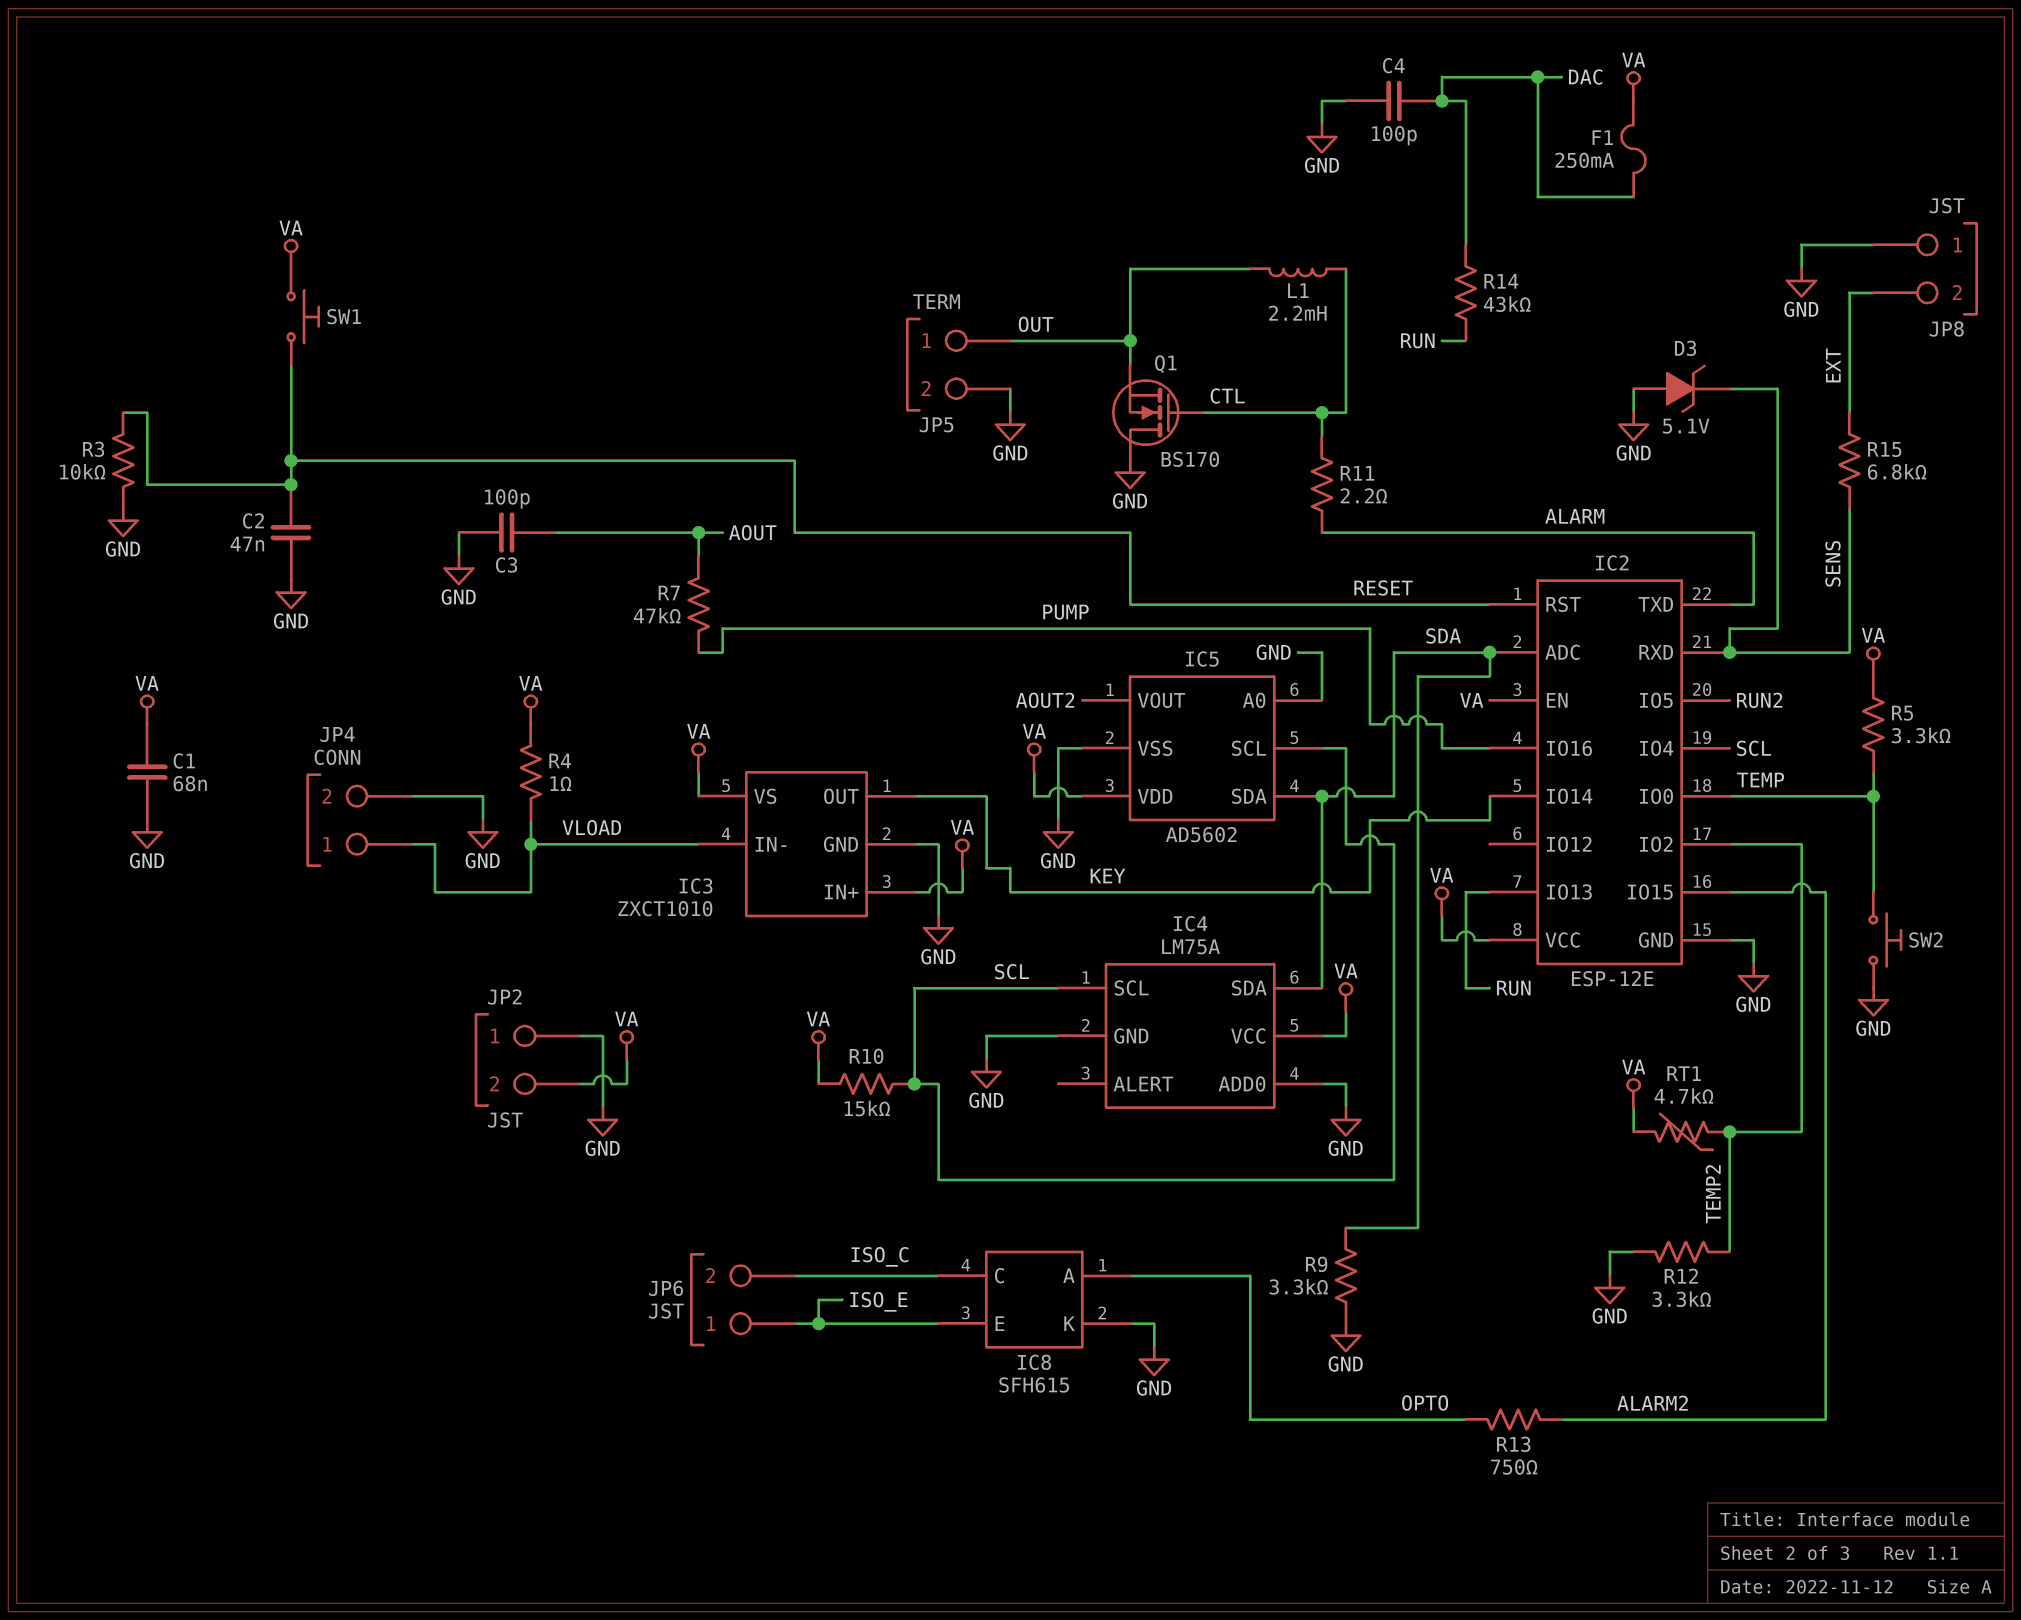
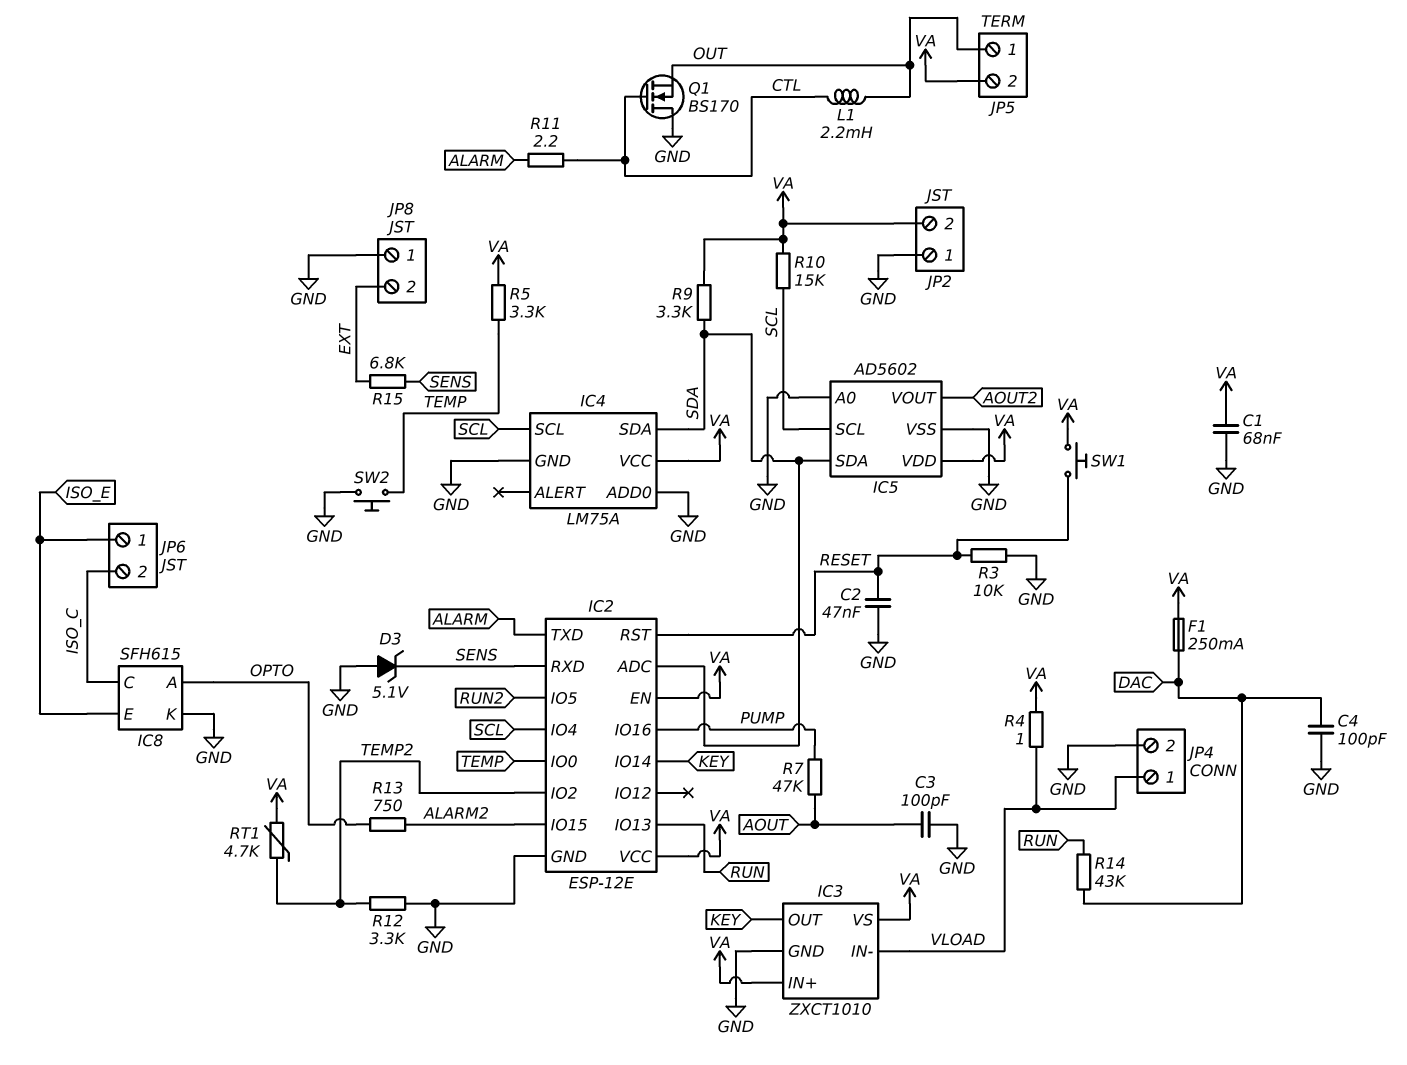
JP5 pin 2: GND -> VA
R9: 3.3k (GND, SDA) -> 3.3k (SDA, VA)

